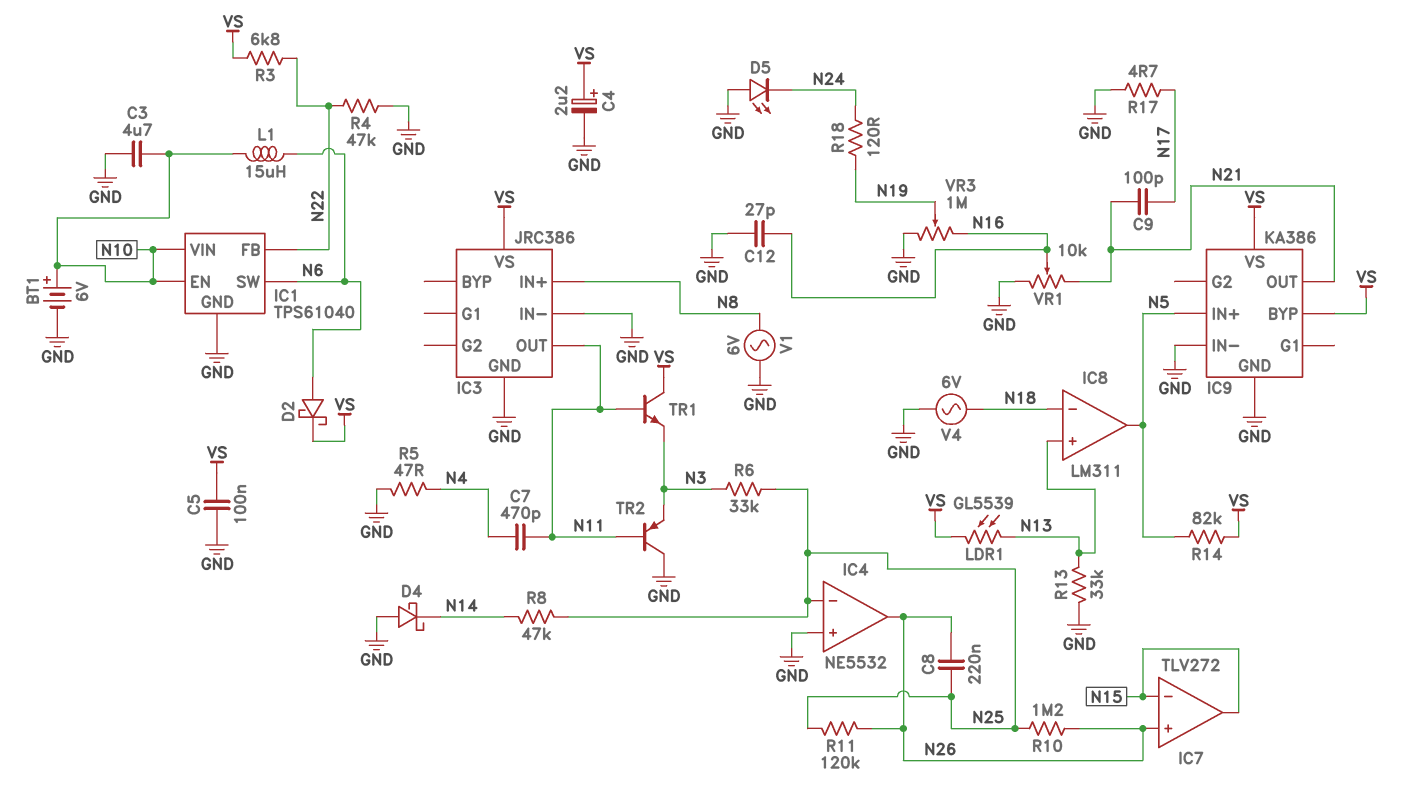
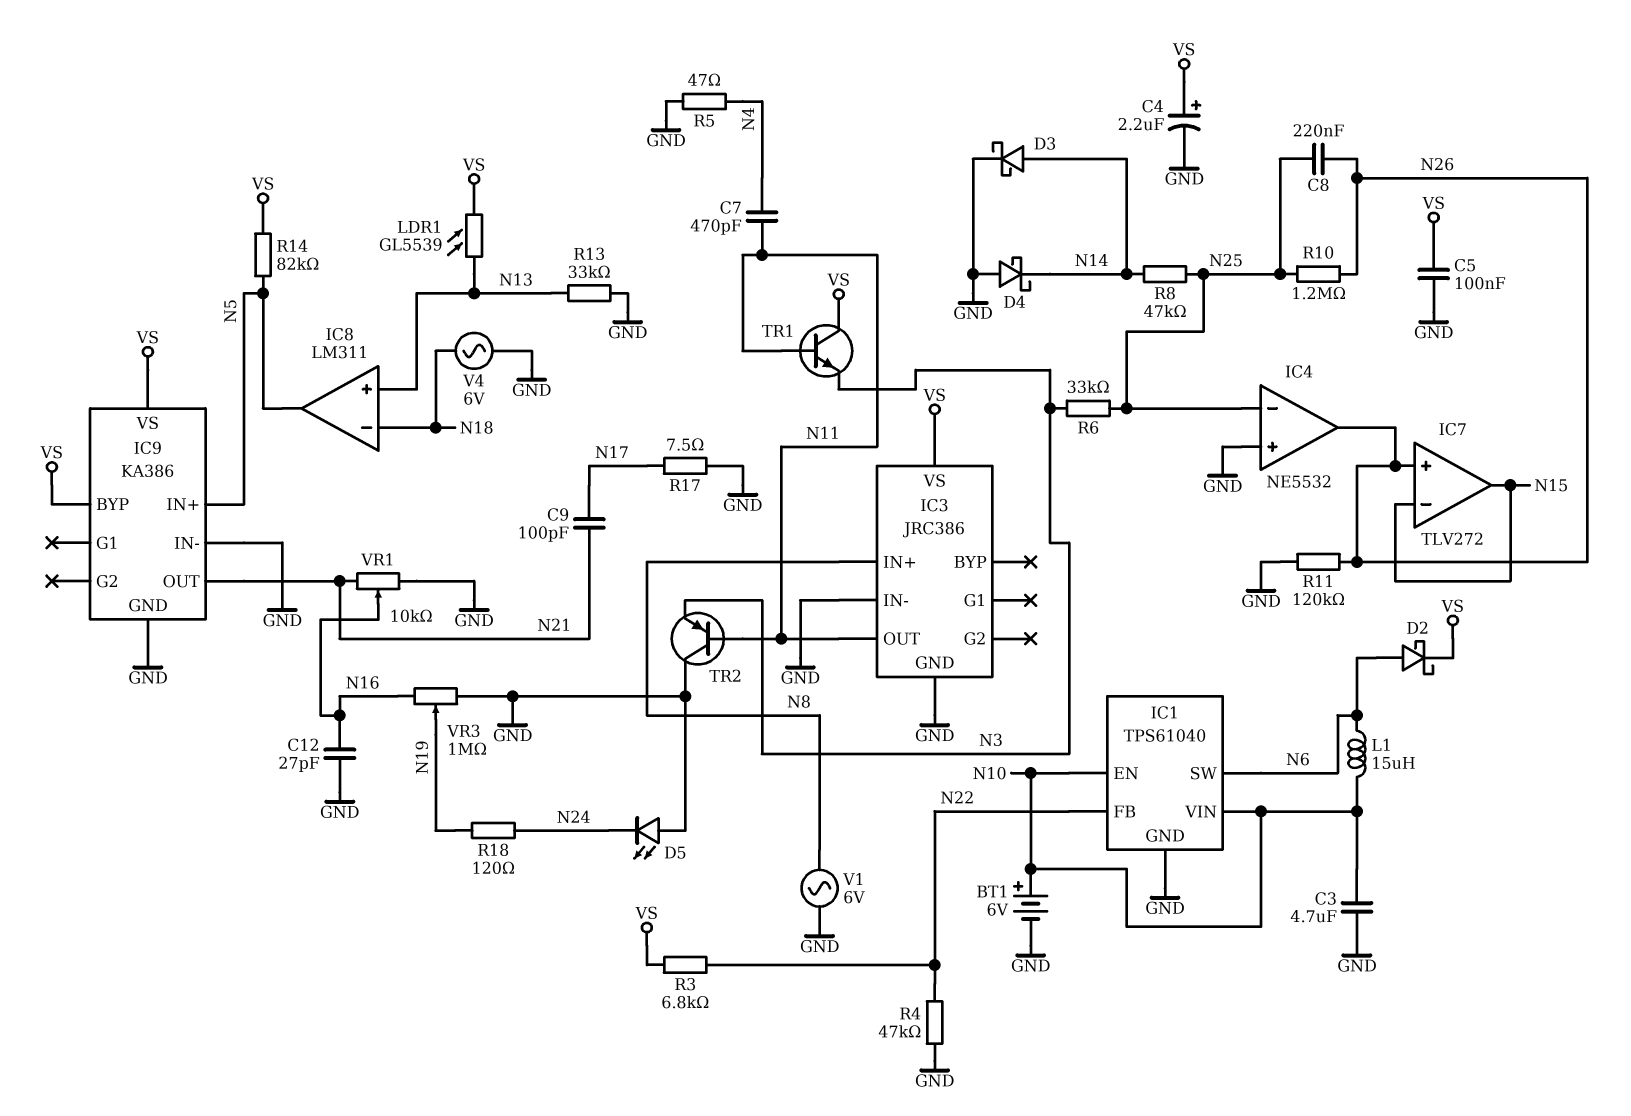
D3: none -> schottky (A N14, K GND)
R11: 120k (N25, N26) -> 120k (GND, N26)
R17: 4.7 (GND, N17) -> 7.5 (GND, N17)

